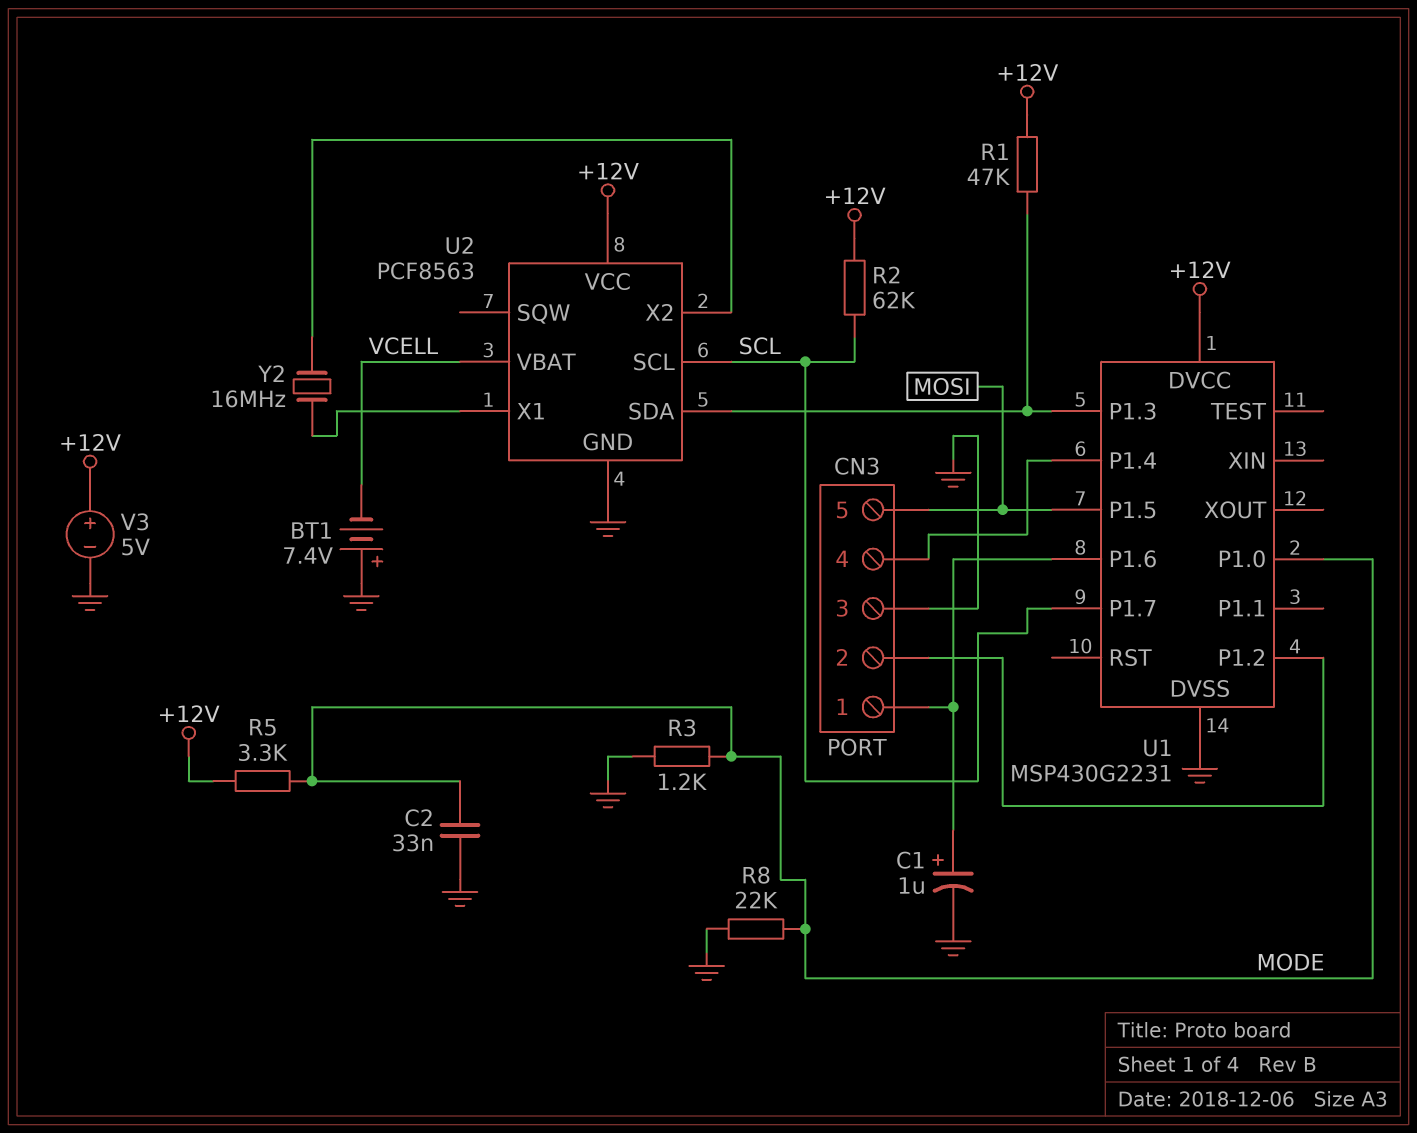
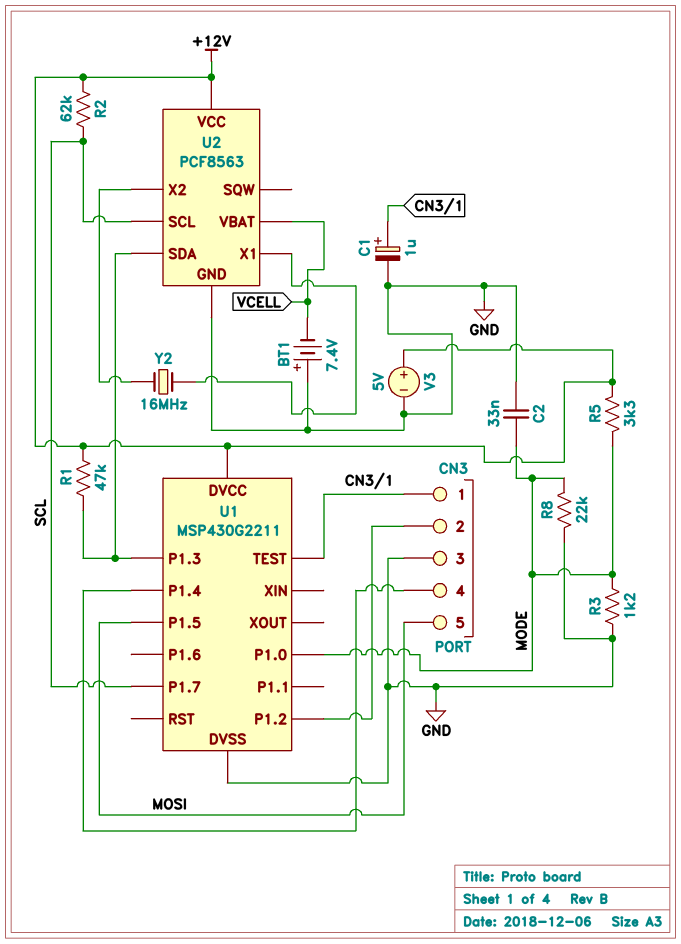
U1: MSP430G2231 -> MSP430G2211
U1 pin P1.6: CN3/1 -> none
U1 pin TEST: none -> CN3/1

